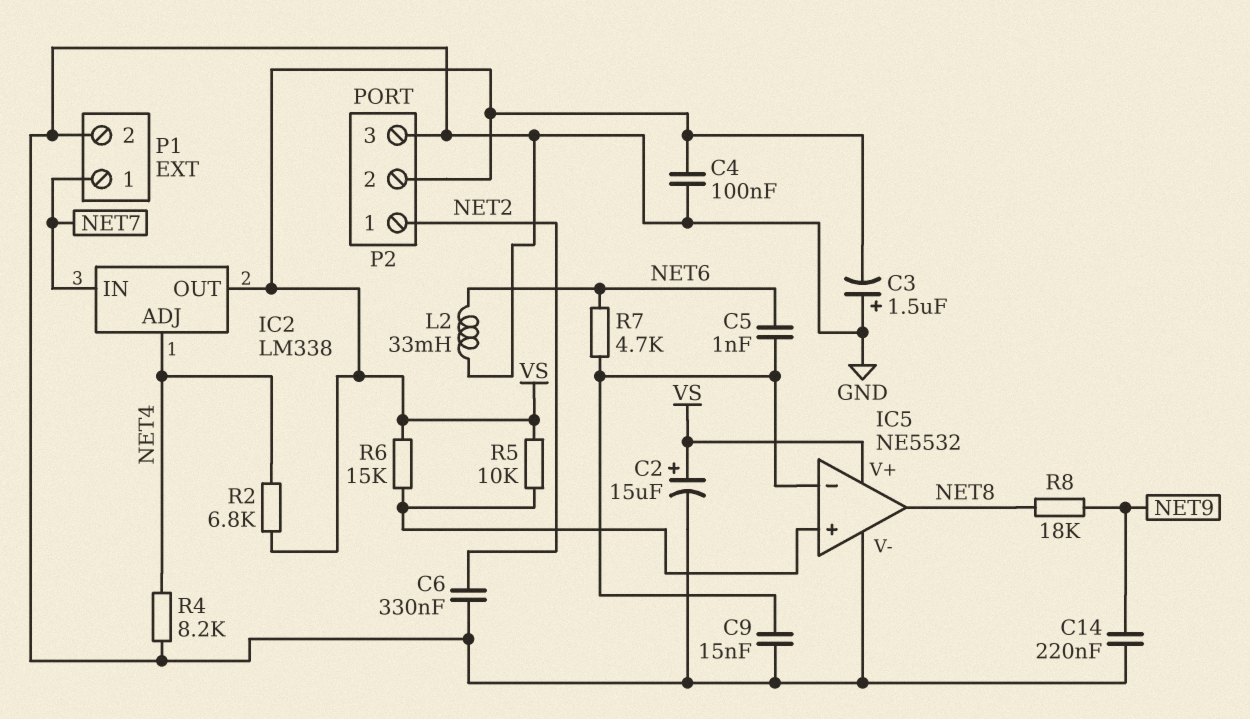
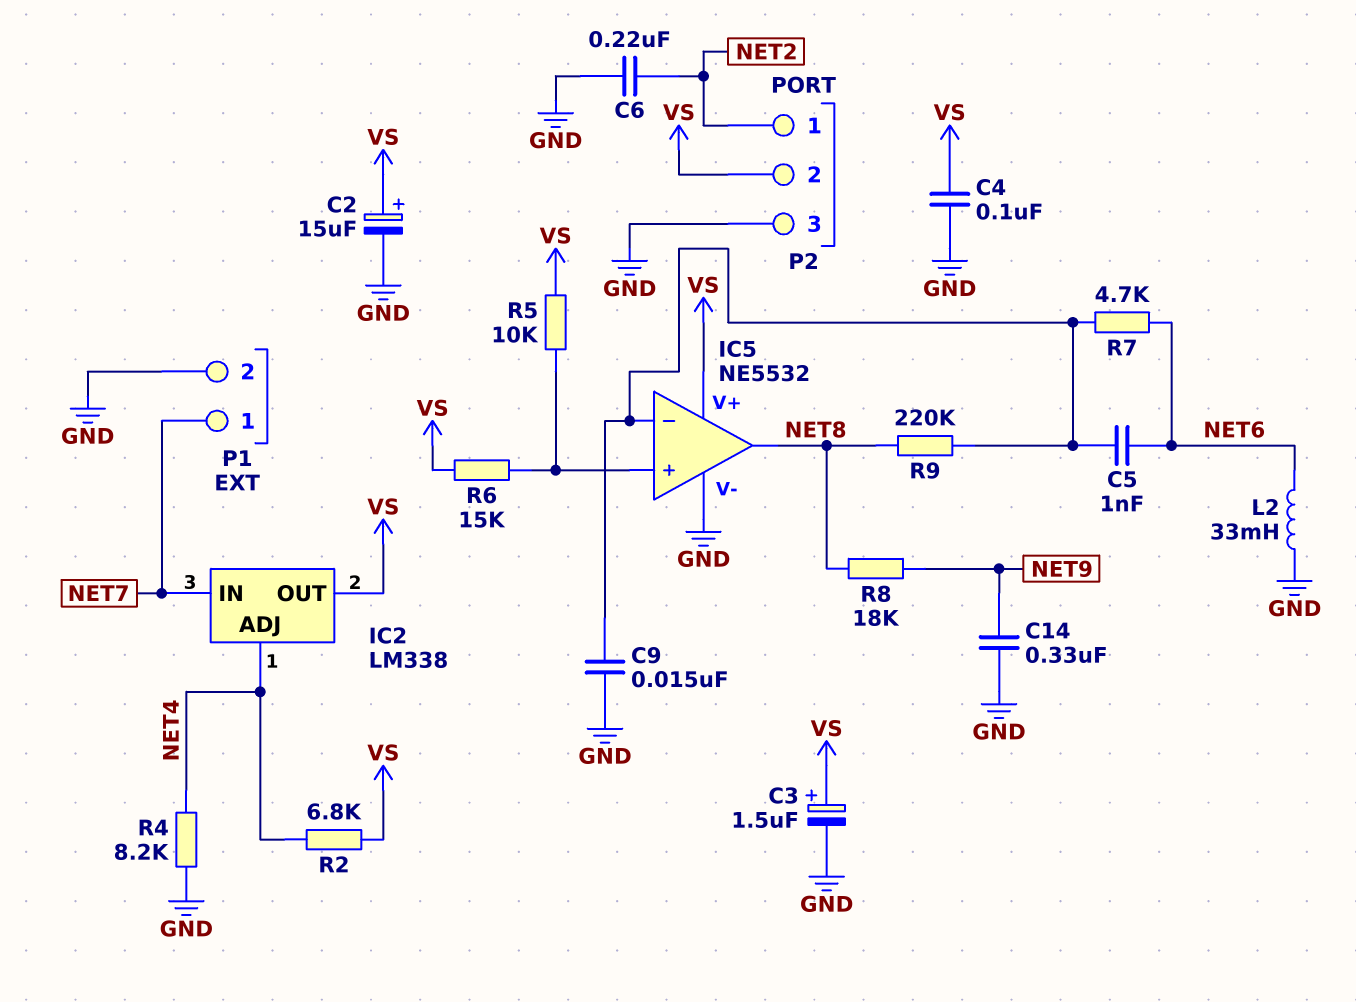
C3: 1.5uF (plus GND, minus VS) -> 1.5uF (plus VS, minus GND)
C6: 330nF (GND, NET2) -> 220nF (GND, NET2)
C14: 220nF (GND, NET9) -> 330nF (GND, NET9)
R9: none -> 220k (IC5/in-, NET8)

